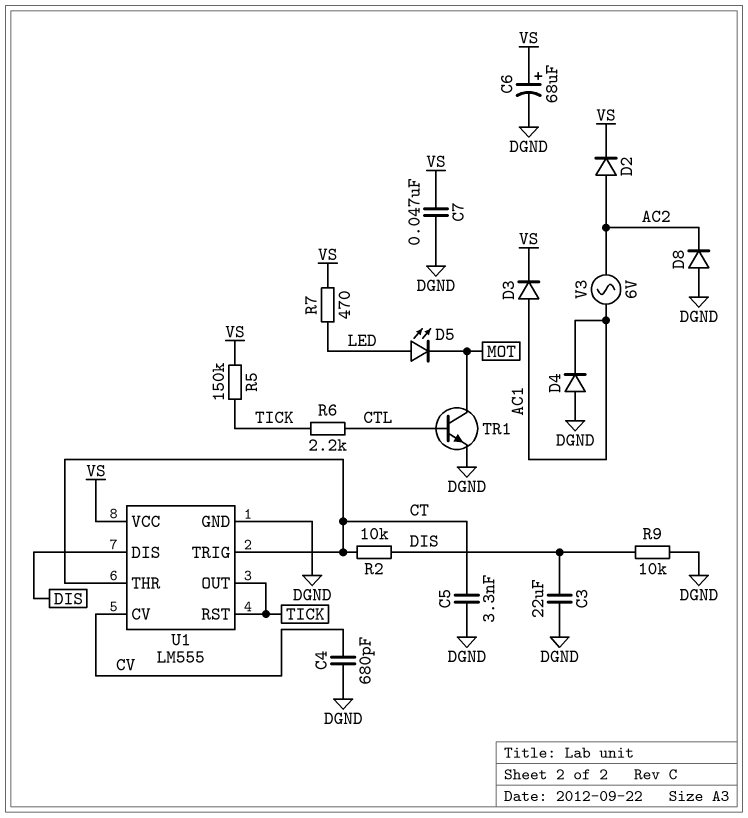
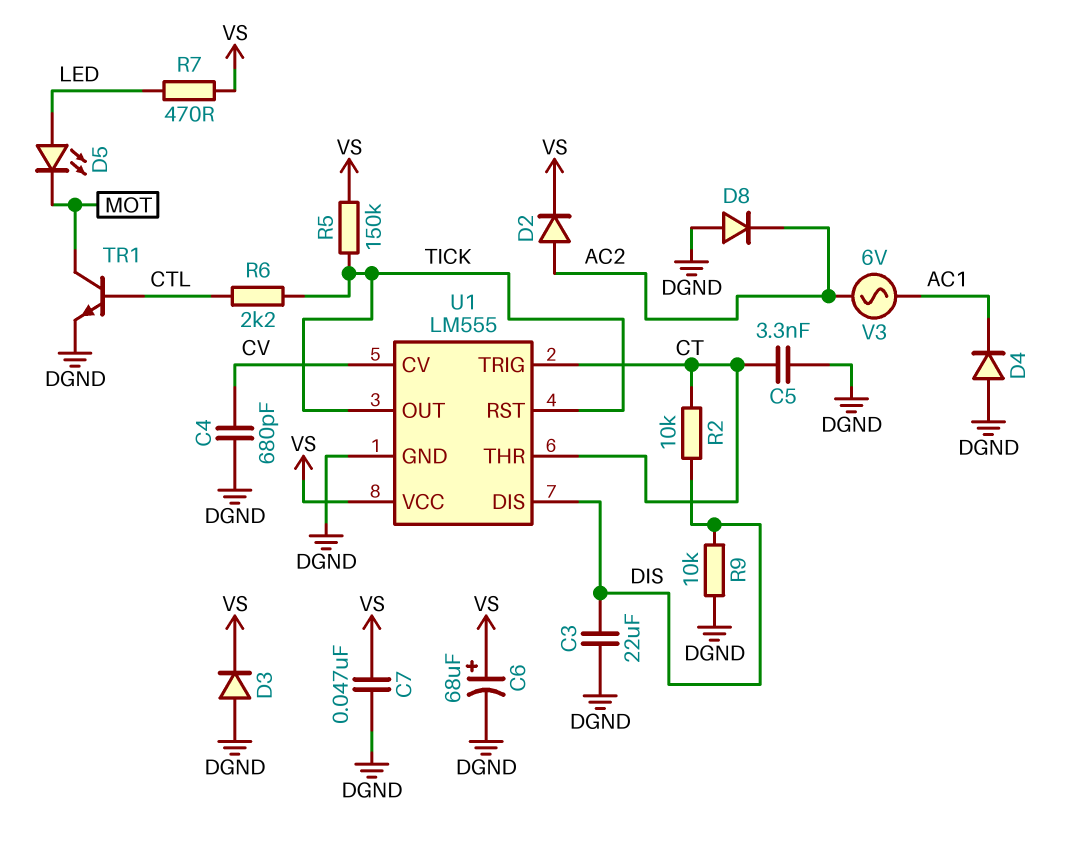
D3: diode (A AC1, K VS) -> diode (A DGND, K VS)

